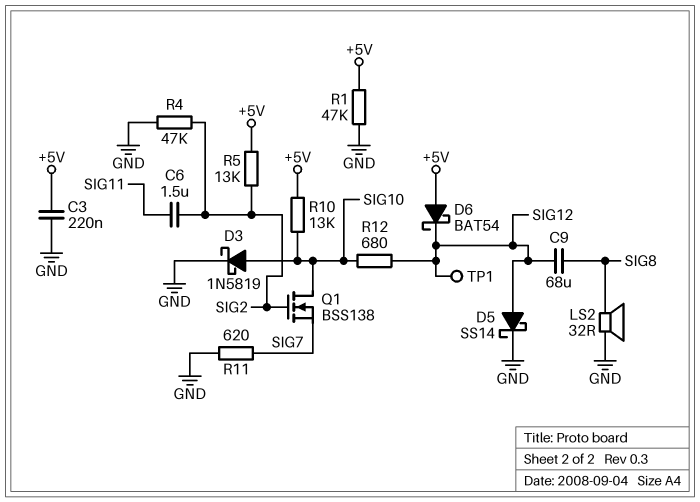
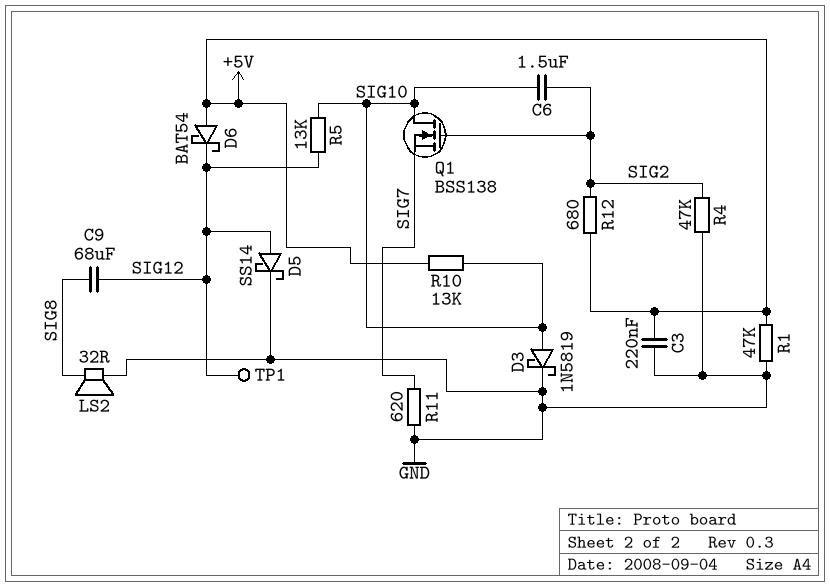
C6: 1.5uF (SIG2, SIG11) -> 1.5uF (SIG2, SIG10)
R5: 13k (+5V, SIG2) -> 13k (SIG10, SIG12)
R12: 680 (SIG10, SIG12) -> 680 (+5V, SIG2)

